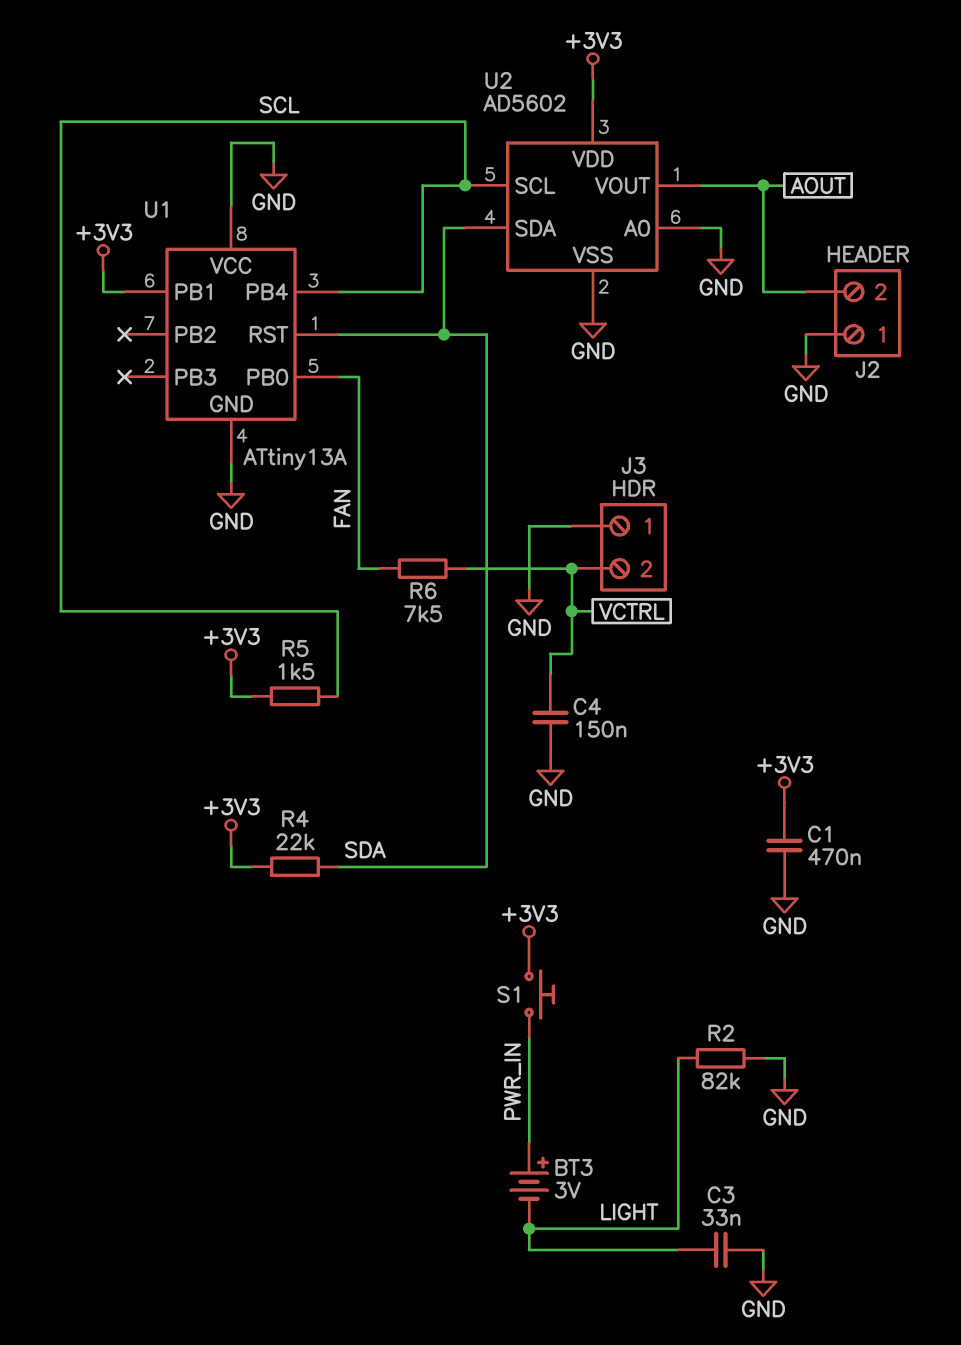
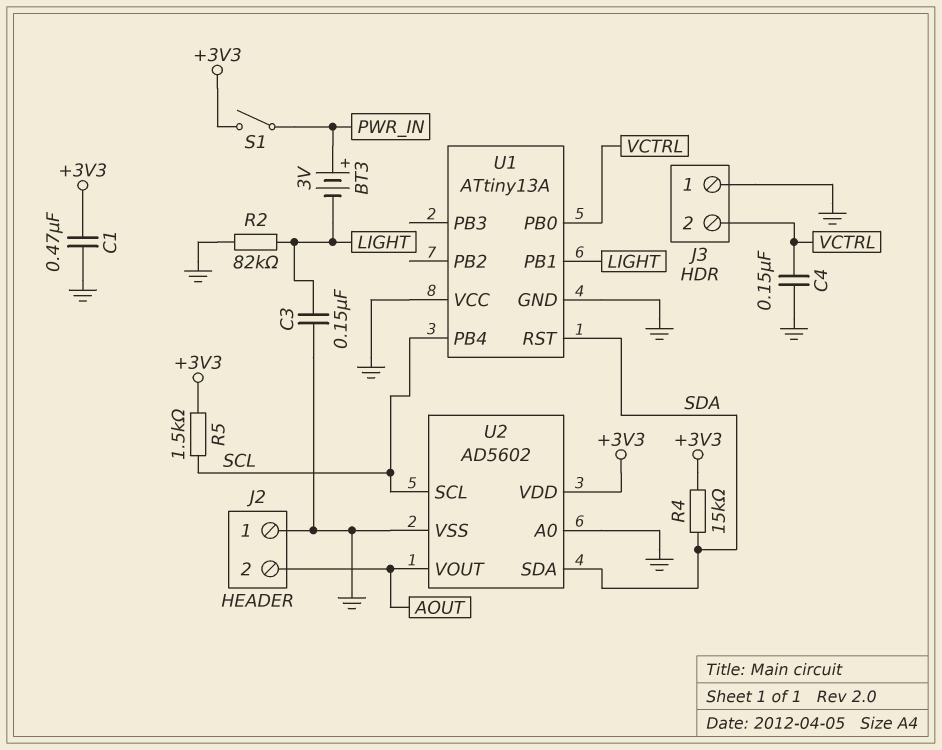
C3: 33nF (GND, LIGHT) -> 150nF (GND, LIGHT)
R4: 22k (+3V3, SDA) -> 15k (+3V3, SDA)
R6: 7.5k (FAN, VCTRL) -> none
S1: button (+3V3, PWR_IN) -> switch (+3V3, PWR_IN)
U1 pin PB0: FAN -> VCTRL
U1 pin PB1: +3V3 -> LIGHT

